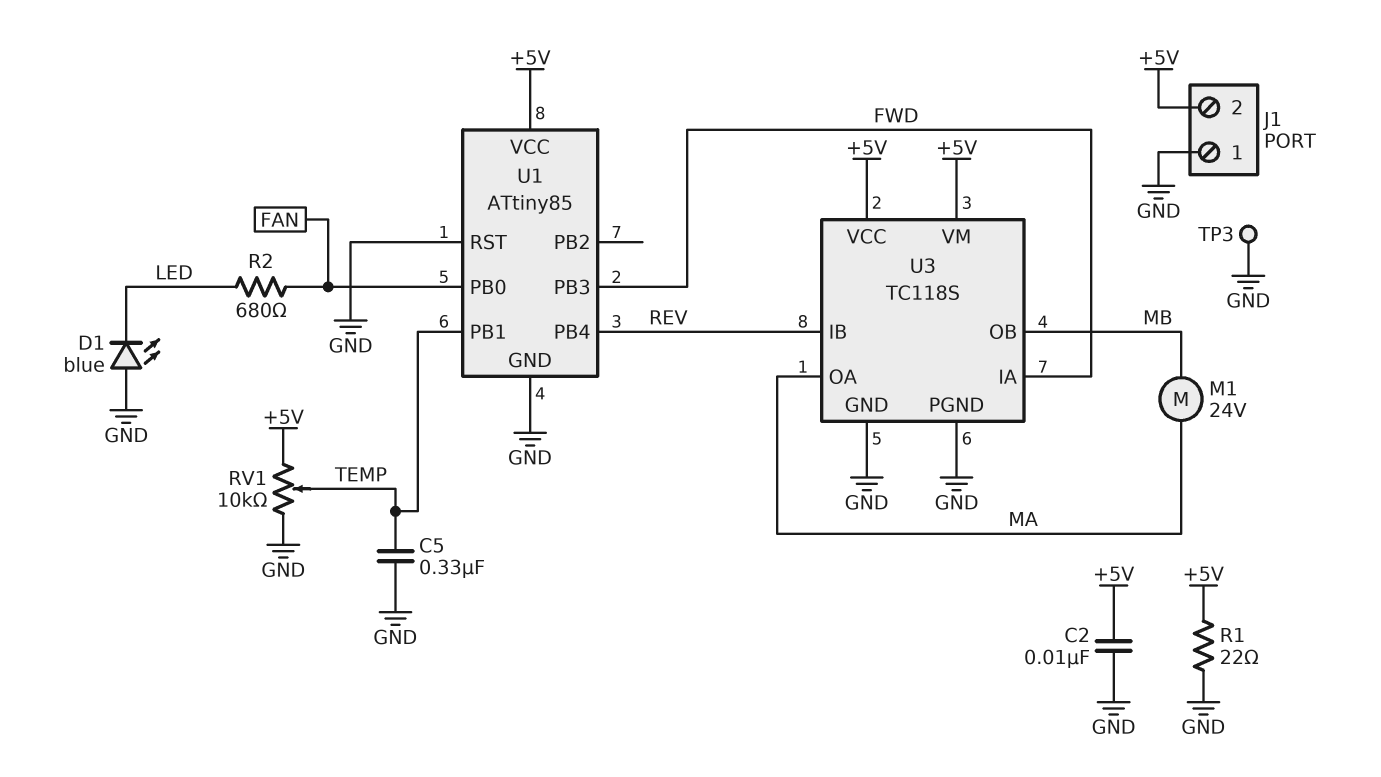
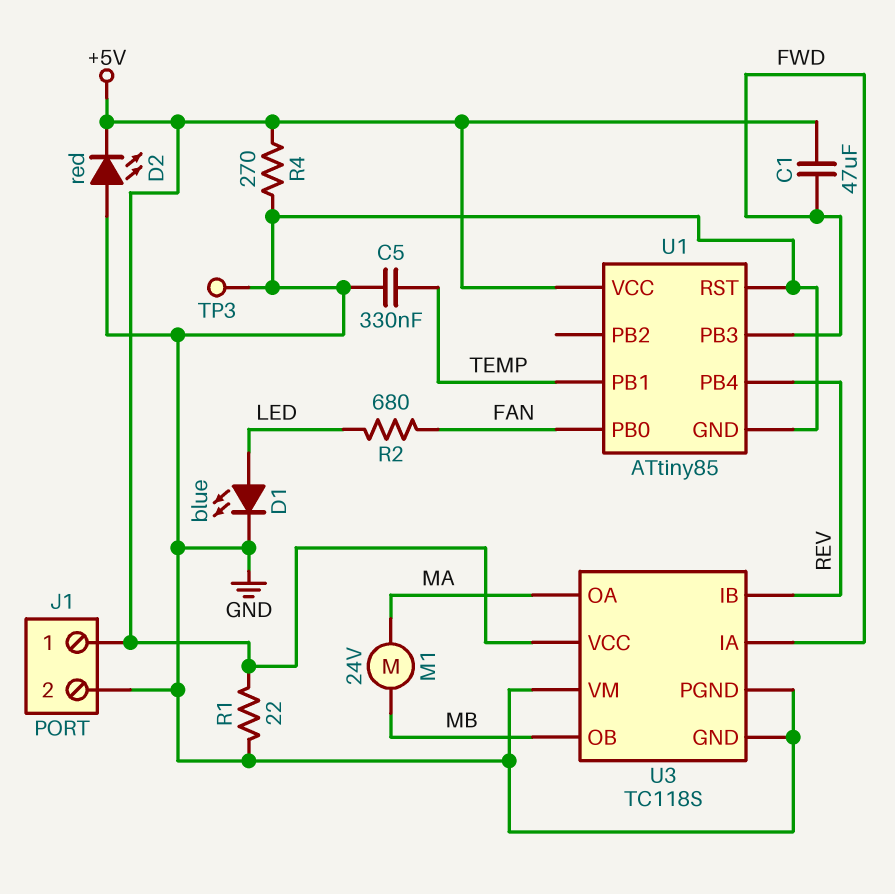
C1: none -> 47uF (+5V, FWD)
C2: 10nF (+5V, GND) -> none
D1: LED blue (A GND, K LED) -> LED blue (A LED, K GND)
D2: none -> LED red (A GND, K +5V)
J1 pin 1: GND -> +5V
J1 pin 2: +5V -> GND
R4: none -> 270 (+5V, GND)
RV1: 10k (+5V, GND, wiper TEMP) -> none
U3 pin VM: +5V -> GND

